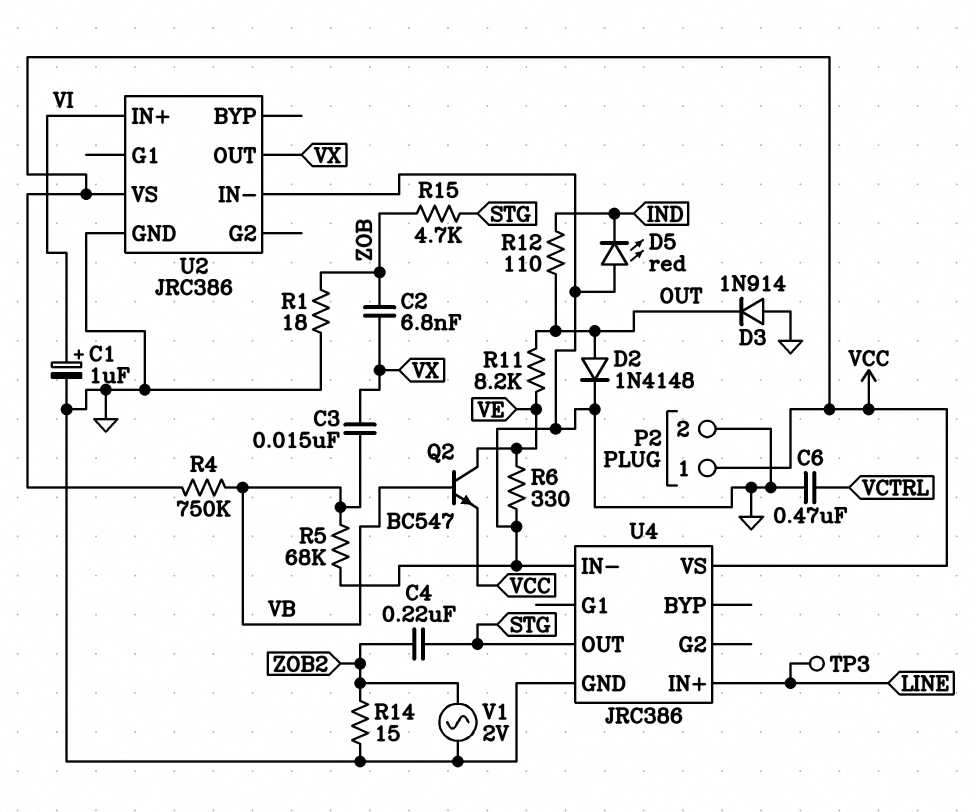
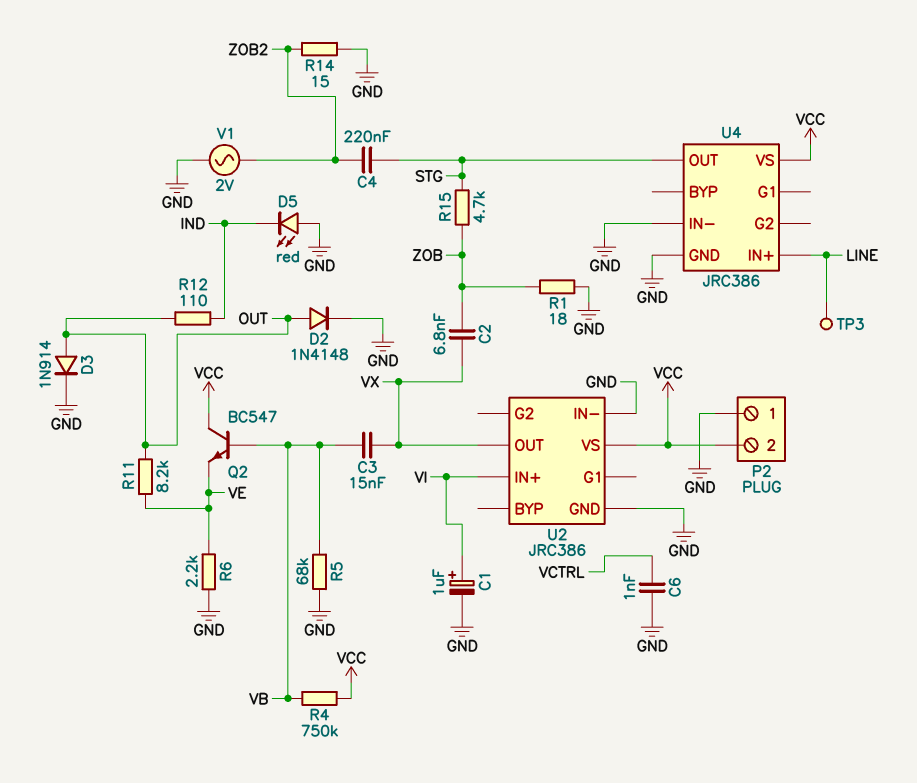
C6: 470nF (GND, VCTRL) -> 1nF (GND, VCTRL)
D3: diode 1N914 (A GND, K OUT) -> diode 1N914 (A OUT, K GND)
P2 pin 1: VCC -> GND
P2 pin 2: GND -> VCC
Q2: NPN BC547 (B VB, C VE, E VCC) -> NPN BC547 (B VB, C VCC, E VE)
R6: 330 (GND, VE) -> 2.2k (GND, VE)

